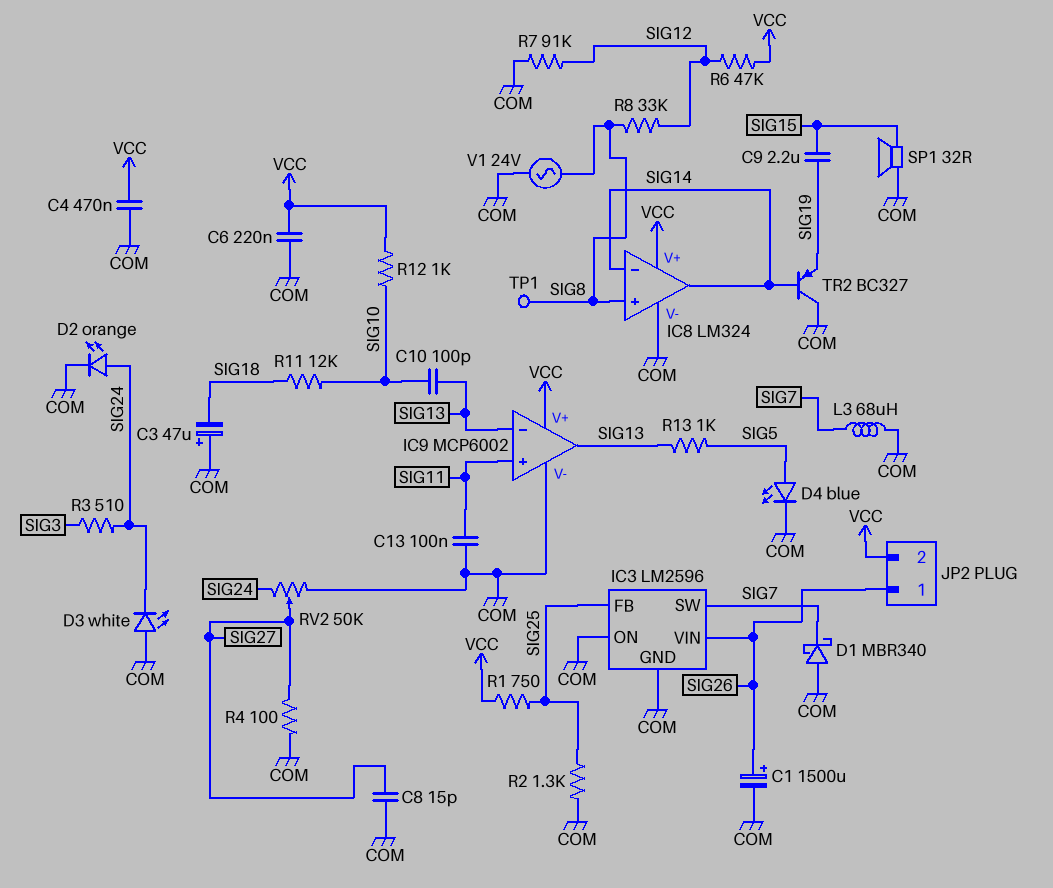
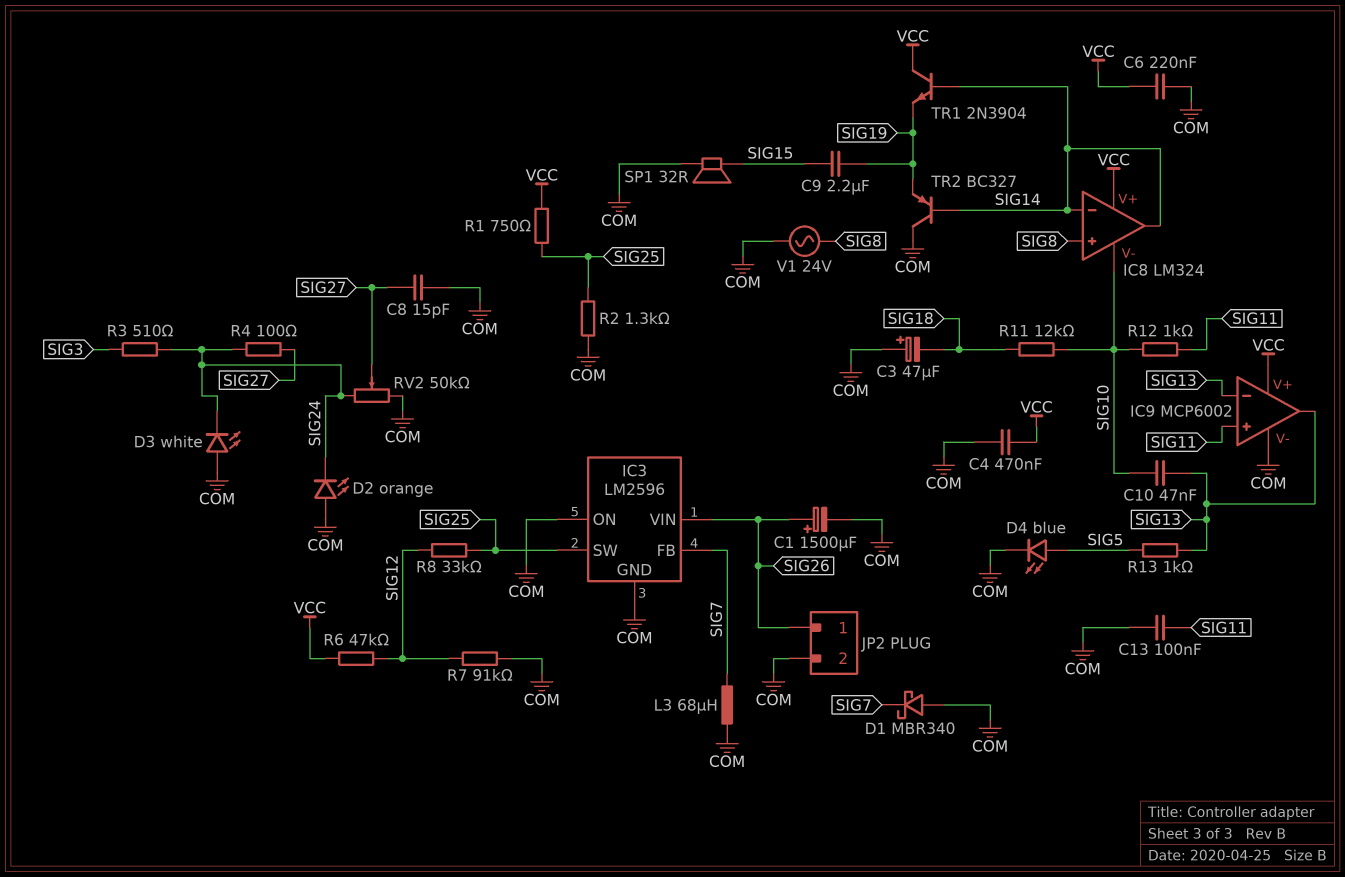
C10: 100pF (SIG10, SIG13) -> 47nF (SIG10, SIG13)
D2: LED orange (A SIG24, K COM) -> LED orange (A COM, K SIG24)
IC3 pin FB: SIG25 -> SIG7
IC3 pin SW: SIG7 -> SIG25
IC8 pin V-: COM -> SIG10
JP2 pin 2: VCC -> COM
R4: 100 (COM, SIG27) -> 100 (SIG24, SIG27)
R8: 33k (SIG8, SIG12) -> 33k (SIG12, SIG25)
R12: 1k (SIG10, VCC) -> 1k (SIG10, SIG11)
TP1: test point (SIG8) -> none
TR1: none -> NPN 2N3904 (B SIG14, C VCC, E SIG19)

